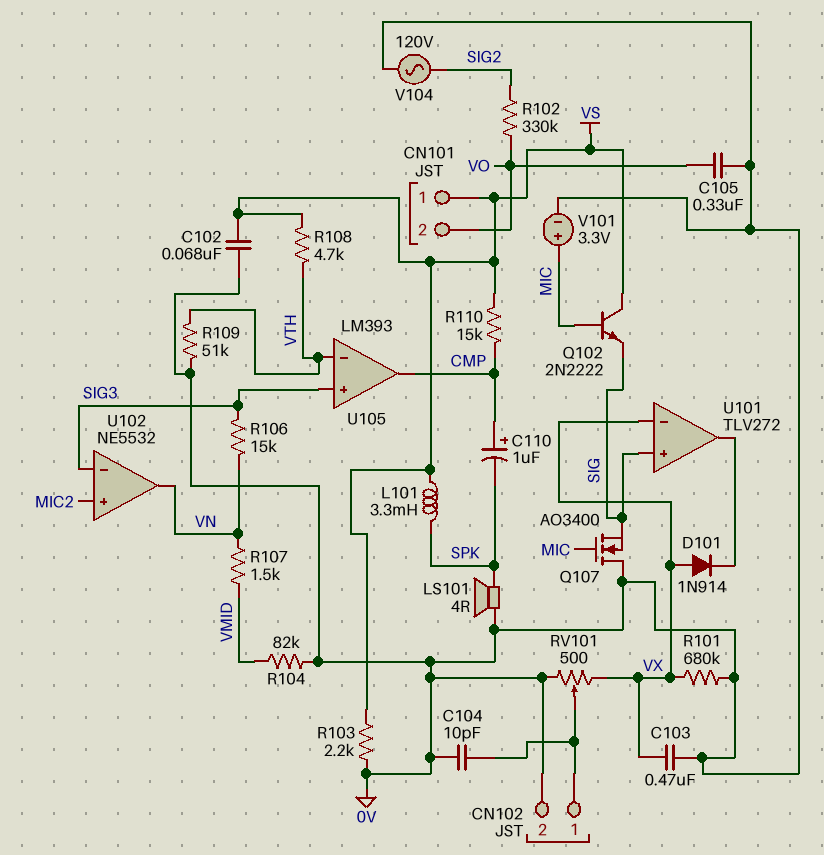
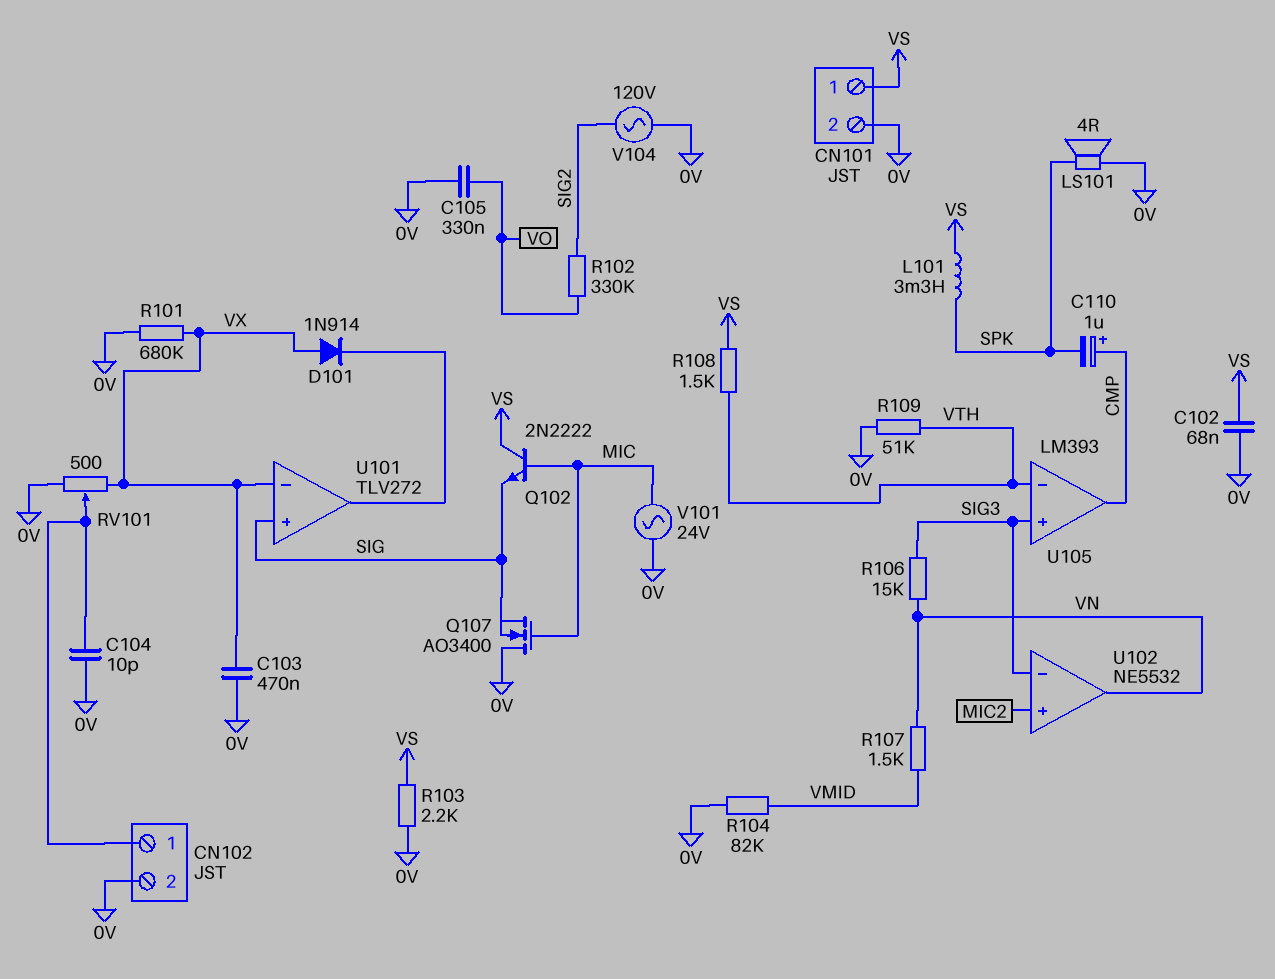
CN101 pin 2: VO -> 0V
R108: 4.7k (VS, VTH) -> 1.5k (VS, VTH)
R110: 15k (CMP, VS) -> none
V101: 3.3V (plus MIC, minus 0V) -> AC 24V (0V, MIC)

